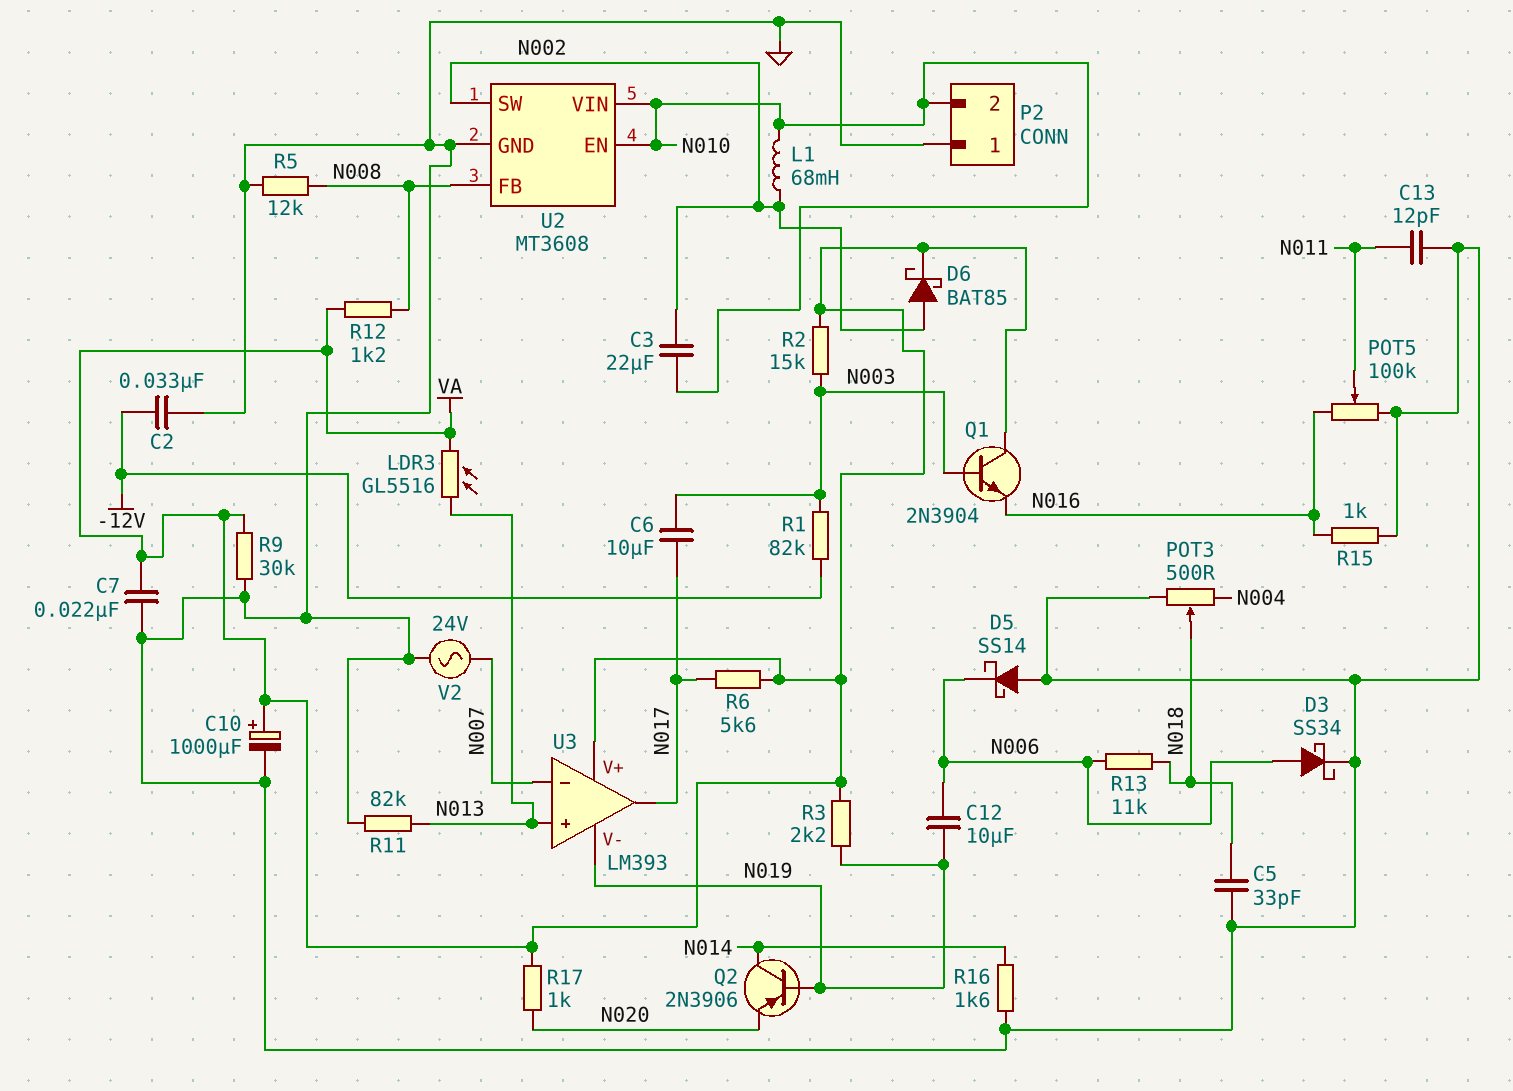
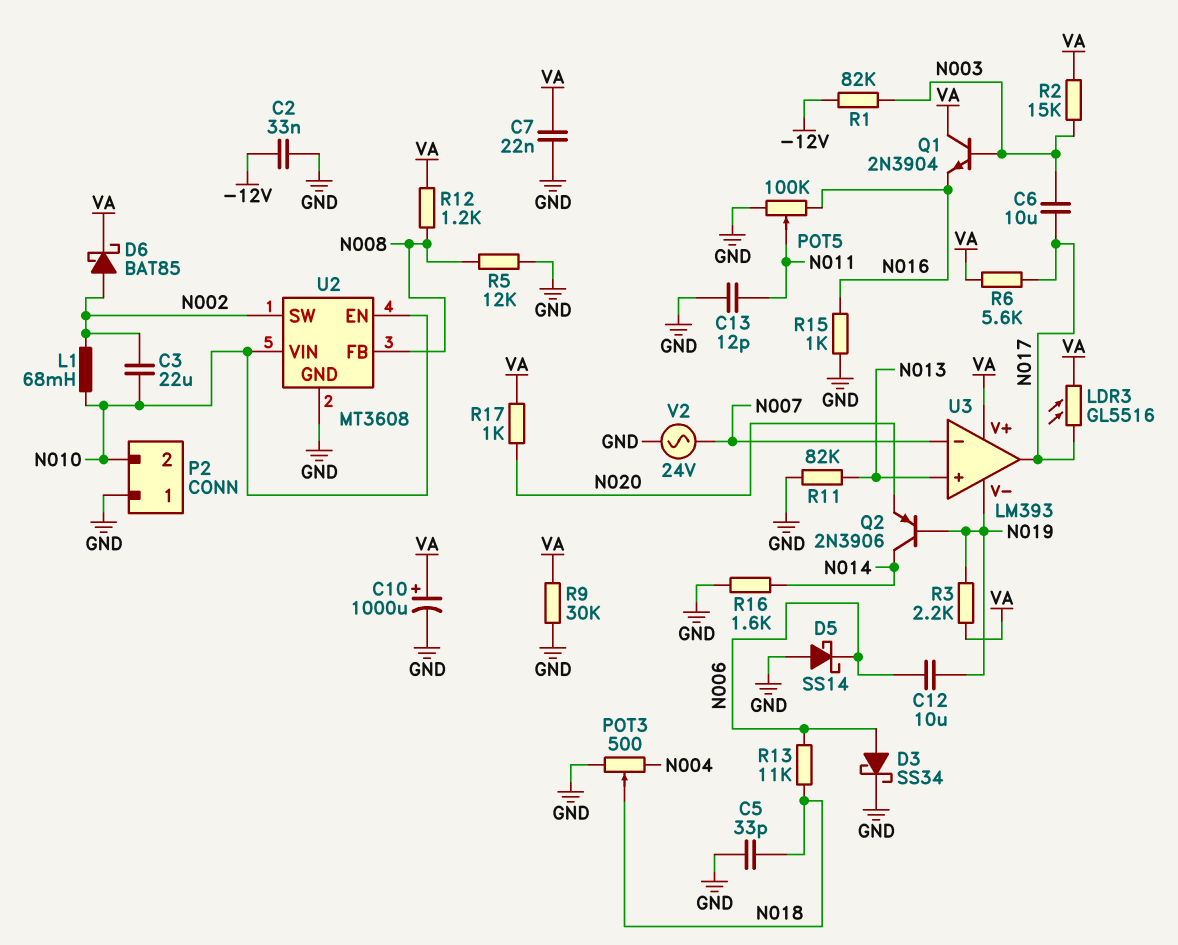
LDR3: GL5516 (N013, VA) -> GL5516 (N017, VA)

